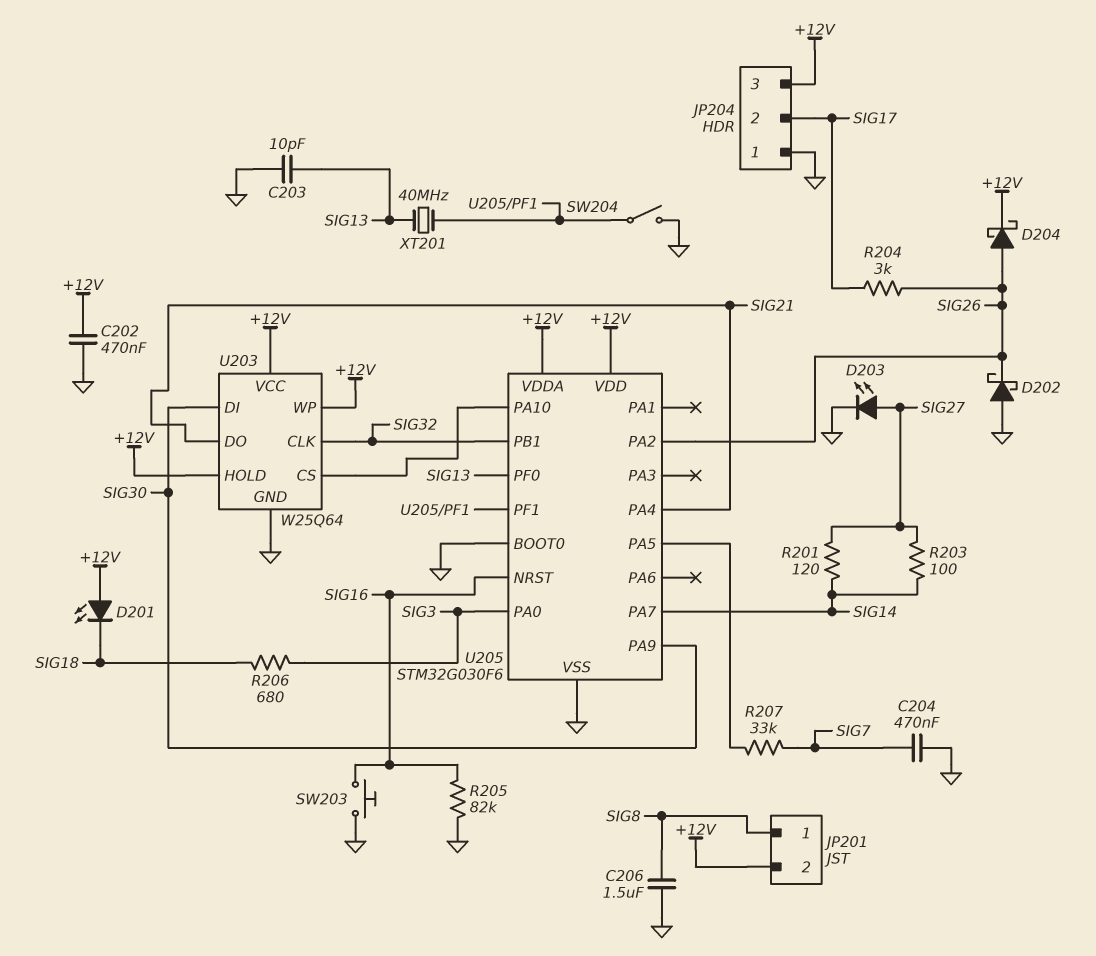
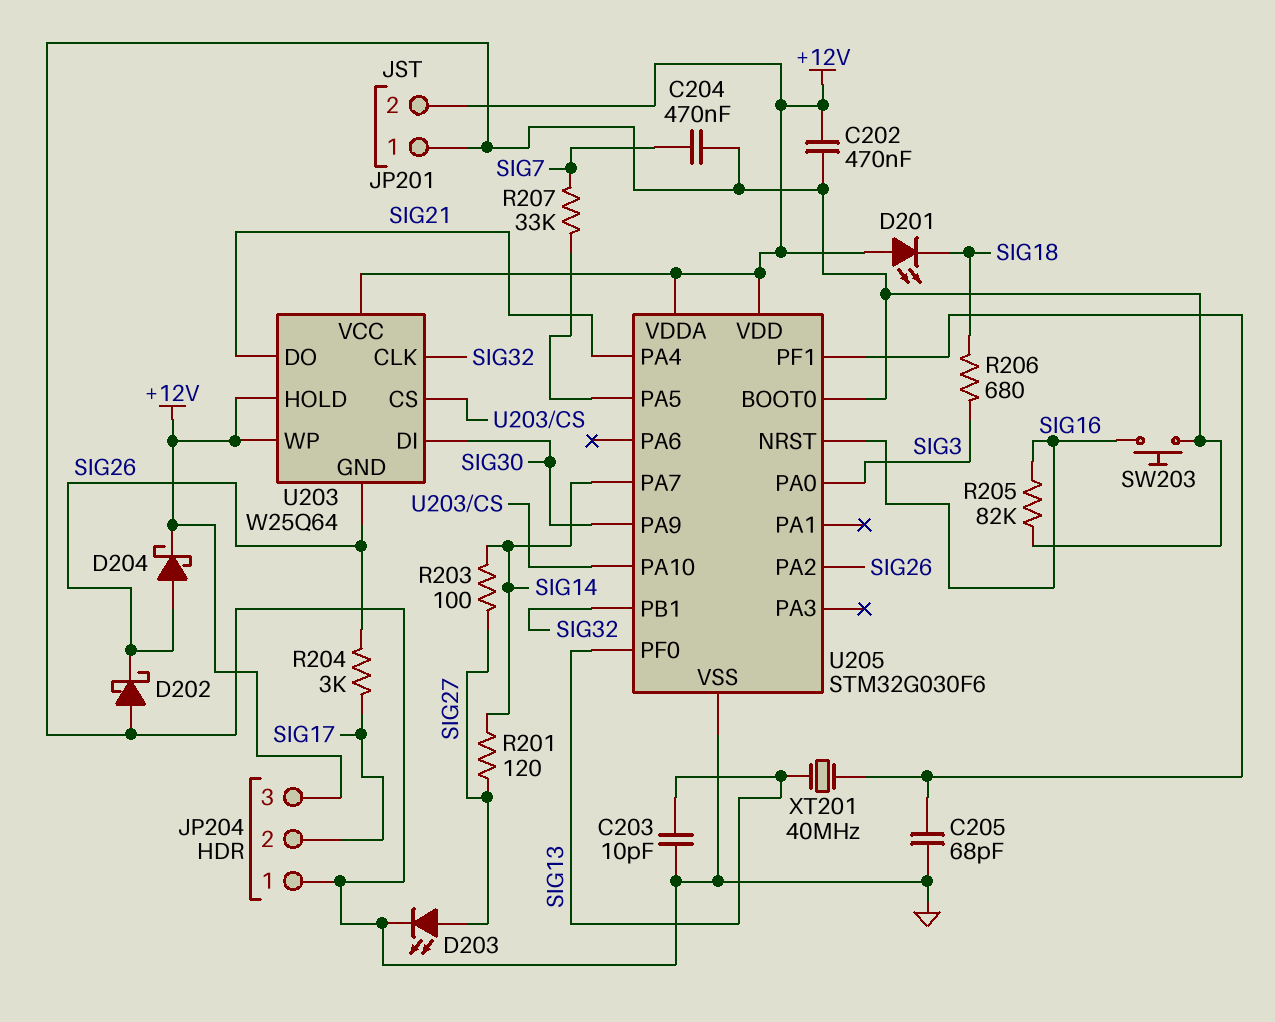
C205: none -> 68pF (GND, U205/PF1)
C206: 1.5uF (GND, SIG8) -> none
JP201 pin 1: SIG8 -> GND
SW204: switch (GND, U205/PF1) -> none
U203 pin GND: GND -> SIG26

